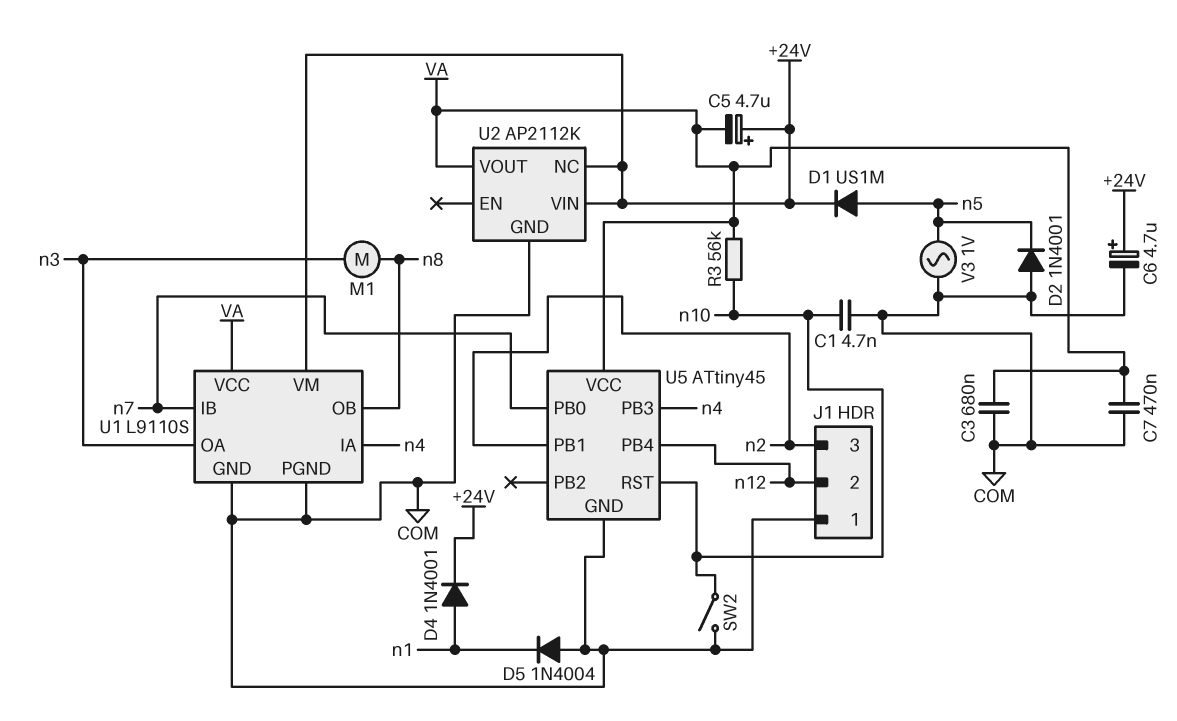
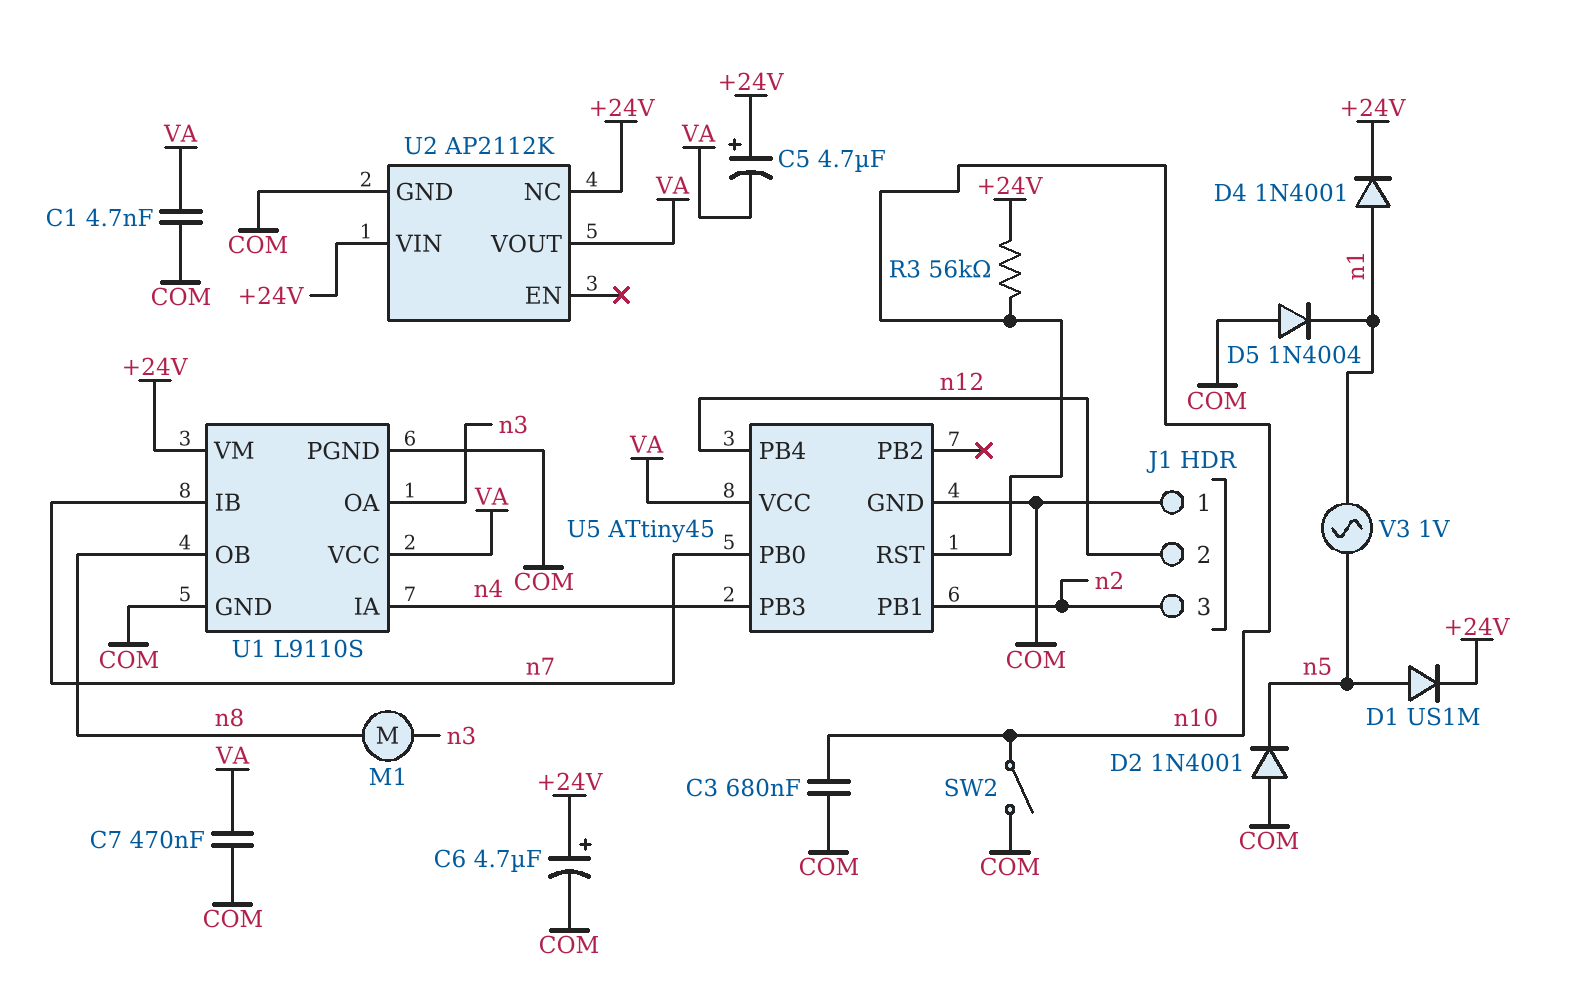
C1: 4.7nF (COM, n10) -> 4.7nF (COM, VA)
C3: 680nF (COM, VA) -> 680nF (COM, n10)
R3: 56k (VA, n10) -> 56k (+24V, n10)
V3: AC 1V (COM, n5) -> AC 1V (n1, n5)

